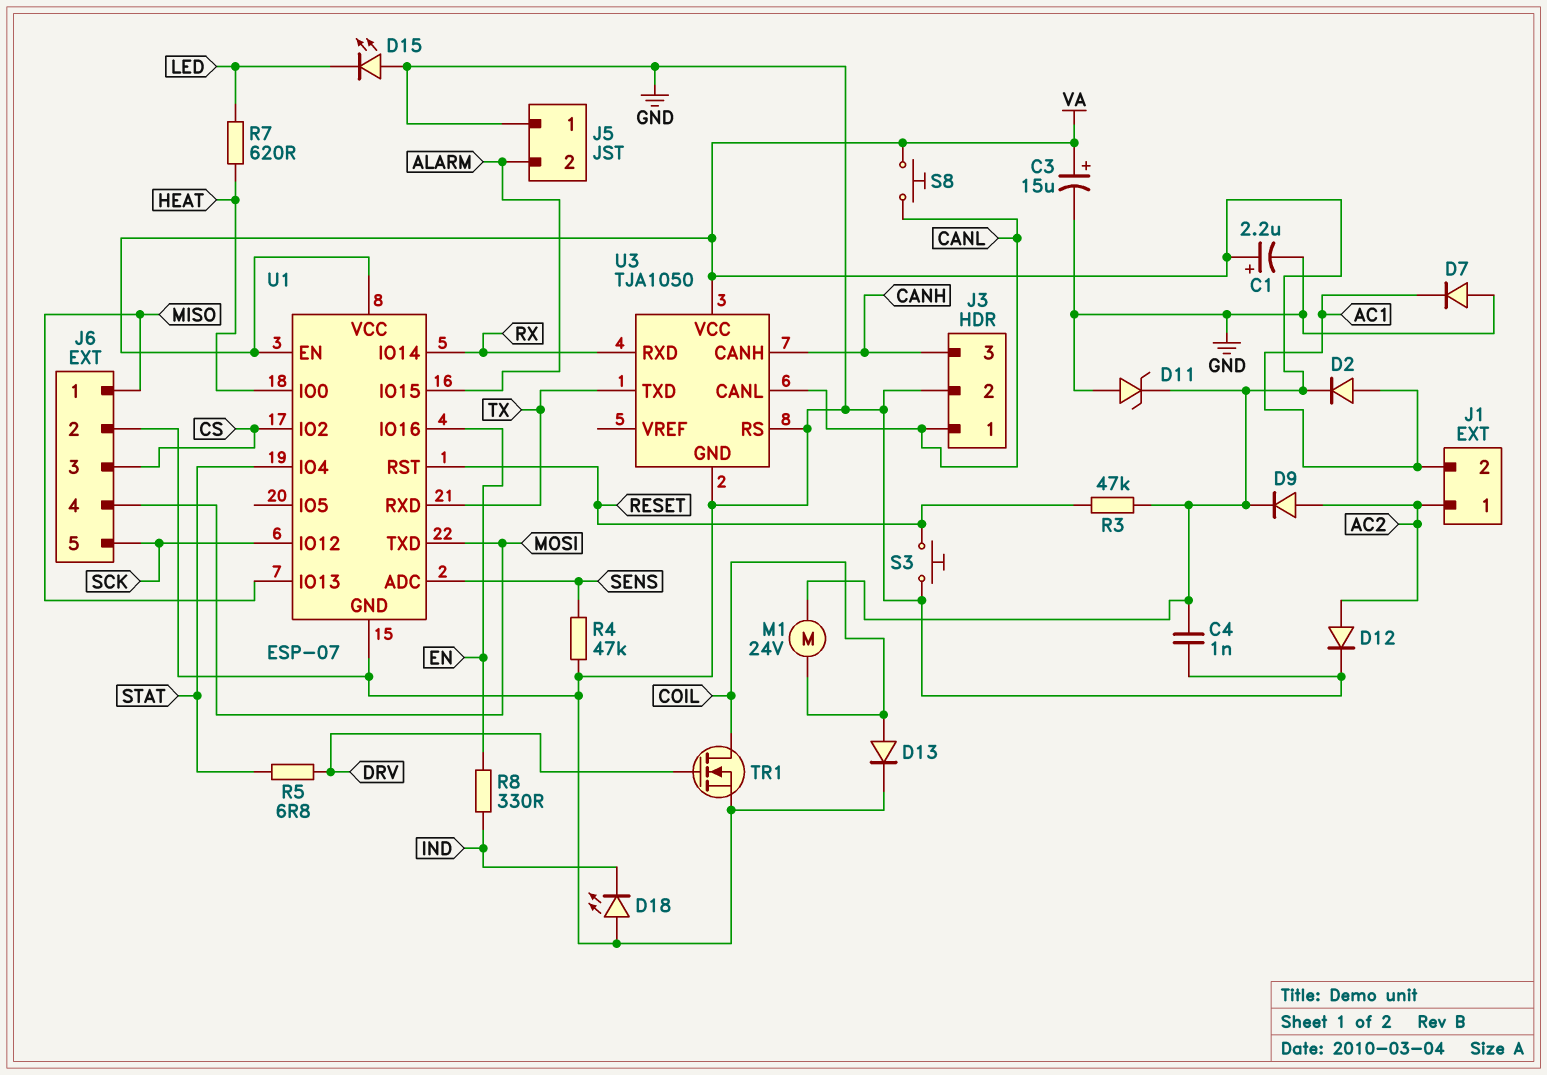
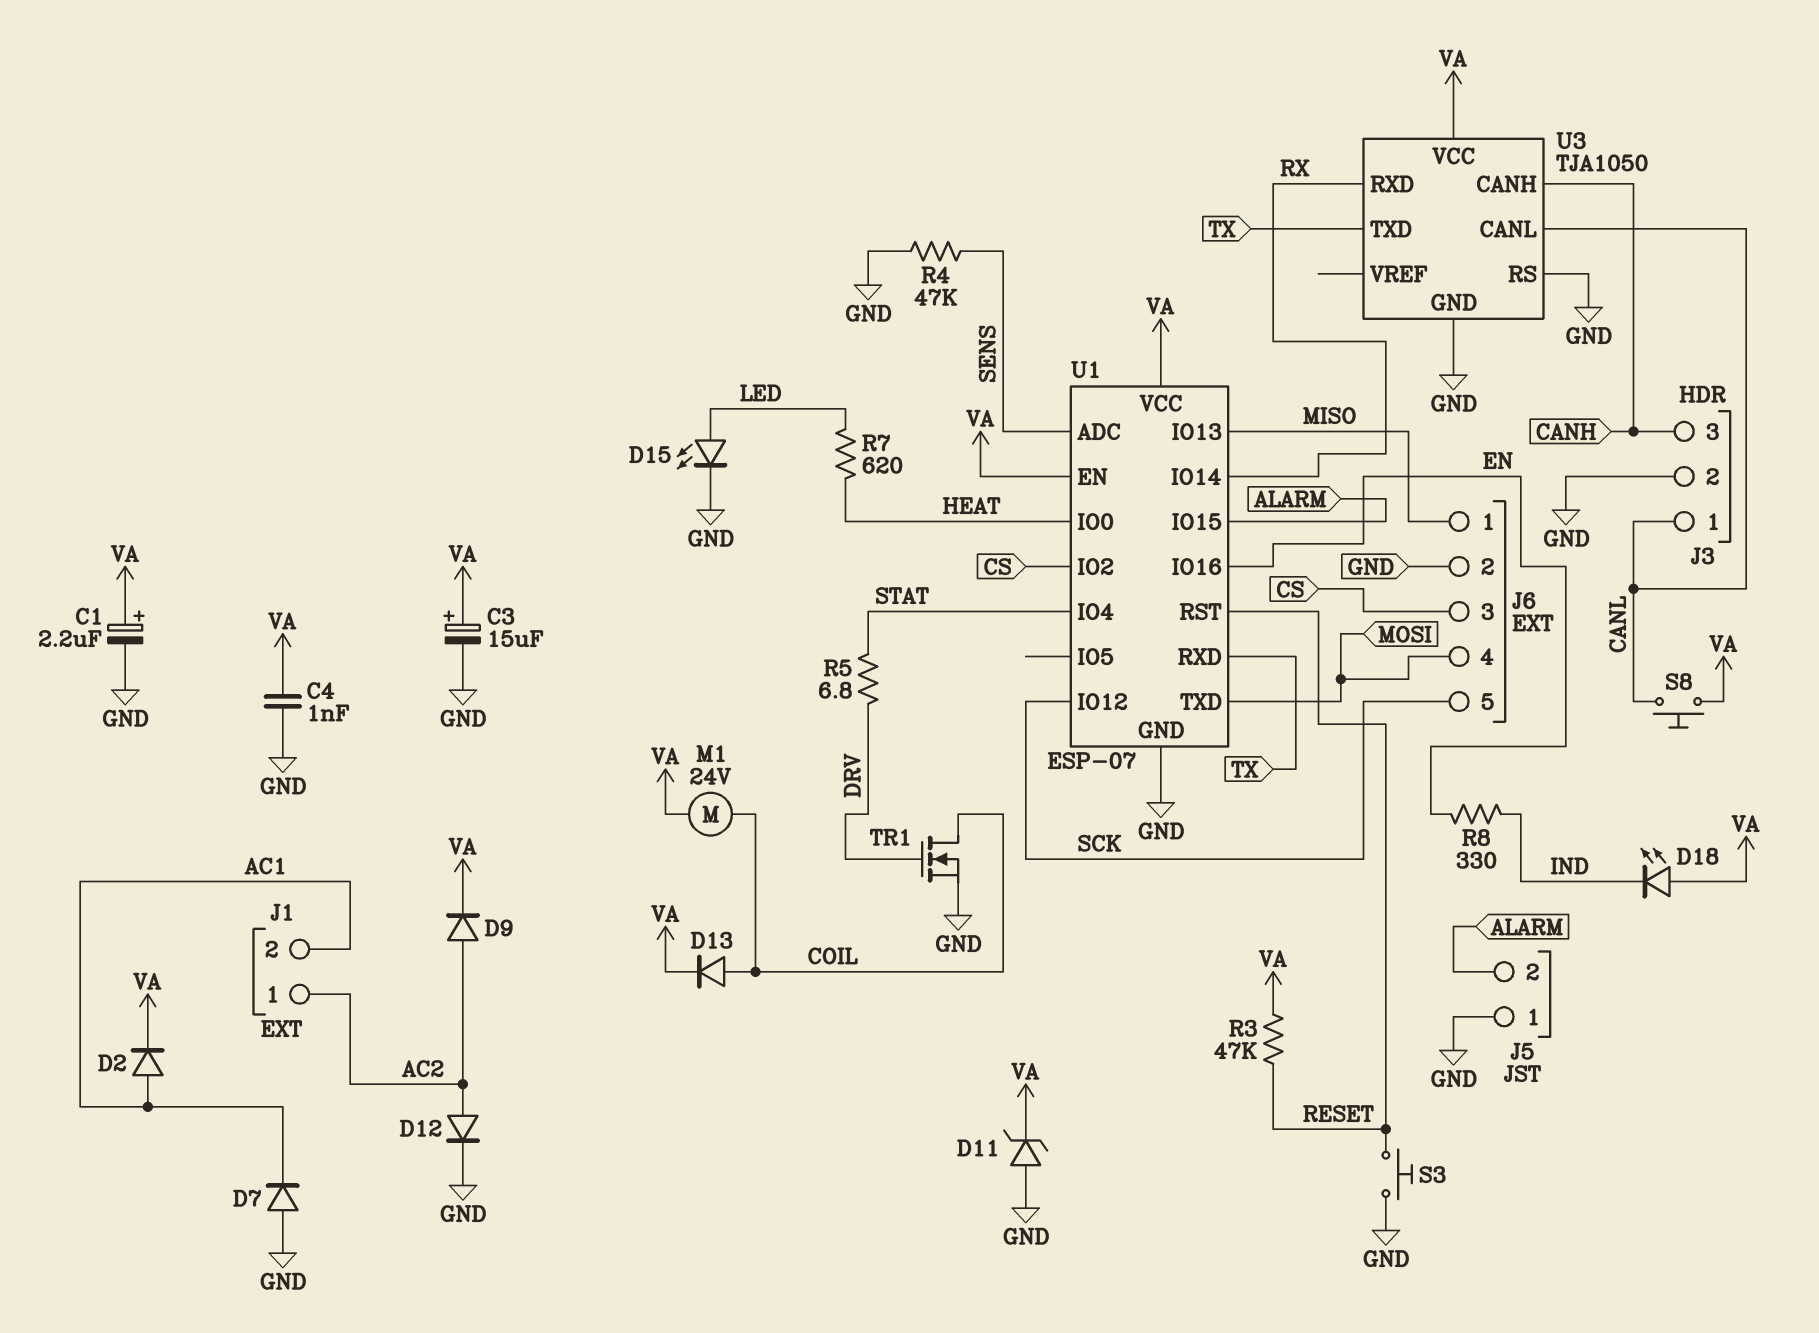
D13: diode (A COIL, K GND) -> diode (A COIL, K VA)
D15: LED (A GND, K LED) -> LED (A LED, K GND)
D18: LED (A GND, K IND) -> LED (A VA, K IND)

